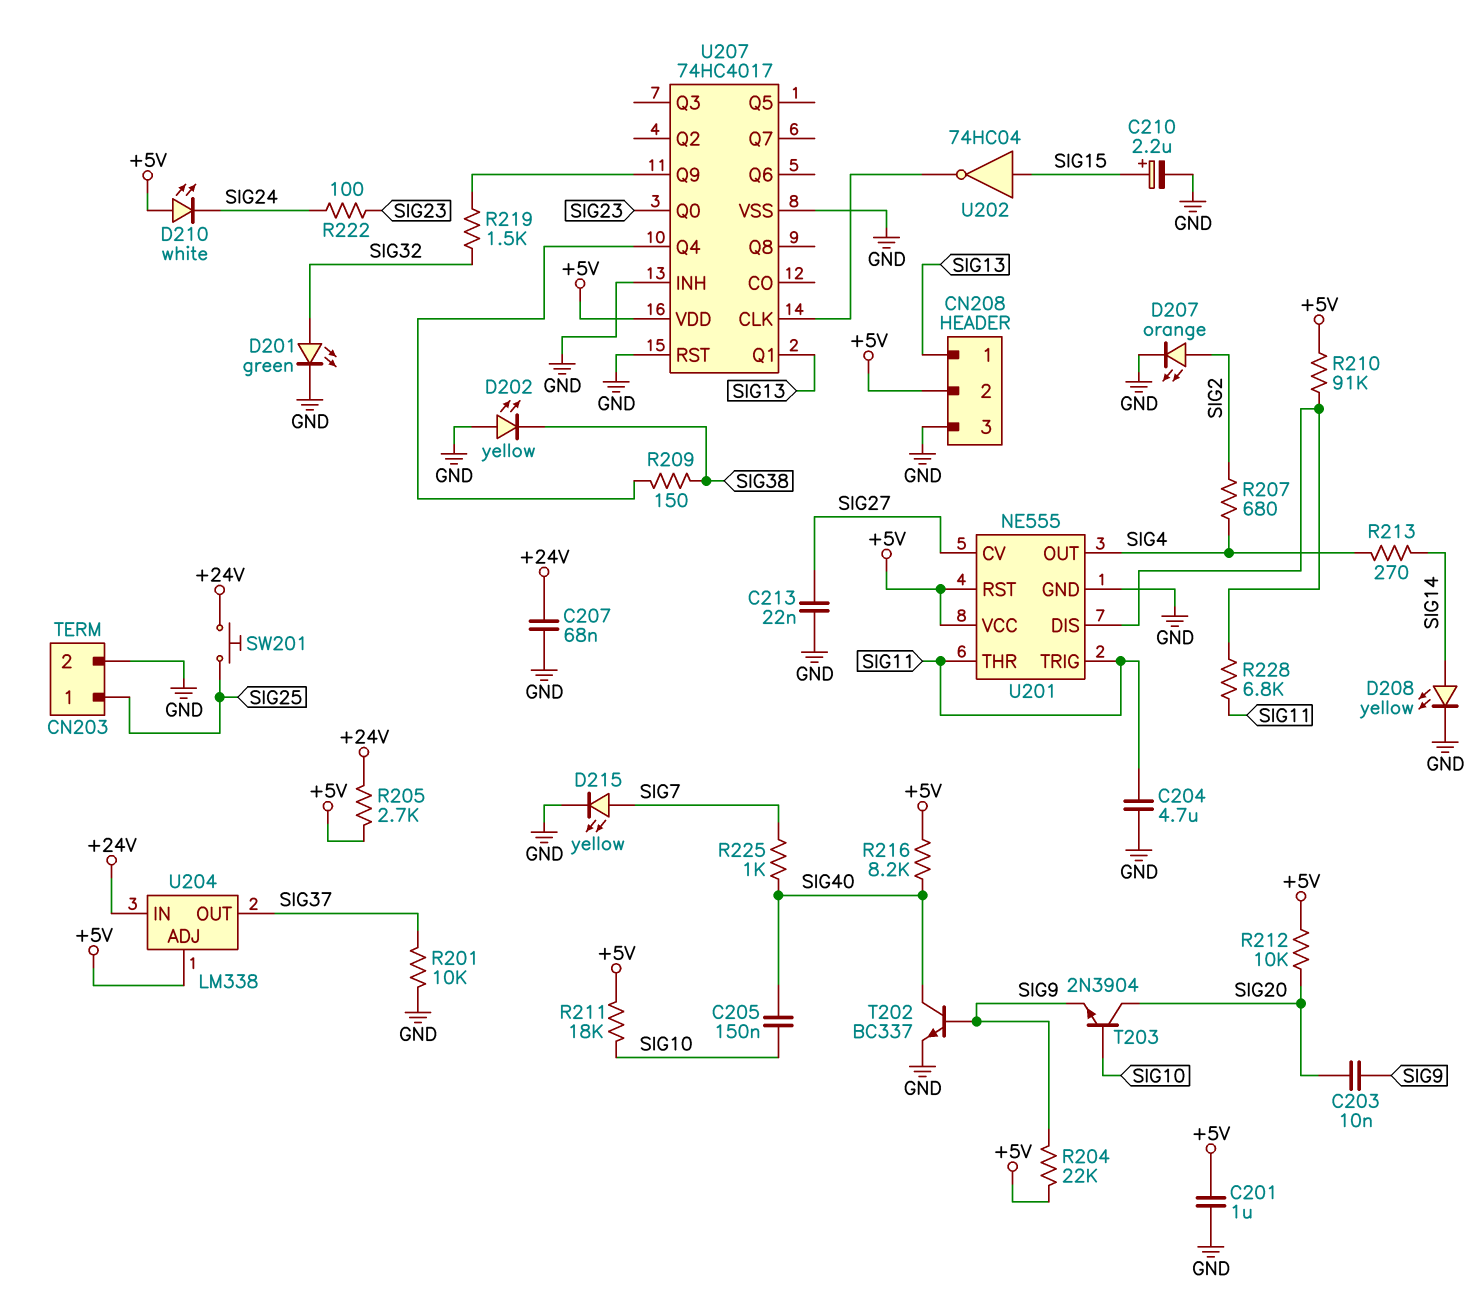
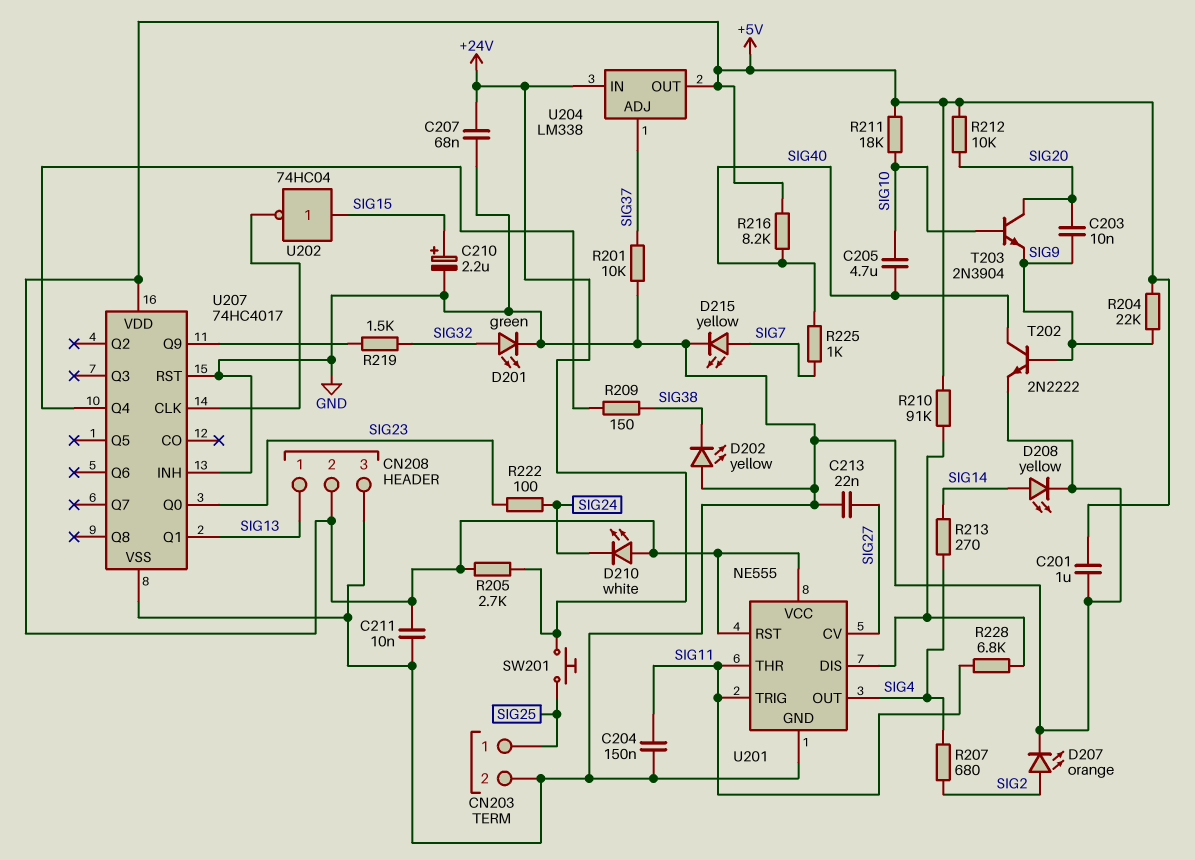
C204: 4.7uF (GND, SIG11) -> 150nF (GND, SIG11)
C205: 150nF (SIG10, SIG40) -> 4.7uF (SIG10, SIG40)
C211: none -> 10nF (+5V, GND)
T202: NPN BC337 (B SIG9, C SIG40, E GND) -> NPN 2N2222 (B SIG9, C SIG40, E GND)
U204 pin ADJ: +5V -> SIG37
U204 pin OUT: SIG37 -> +5V

